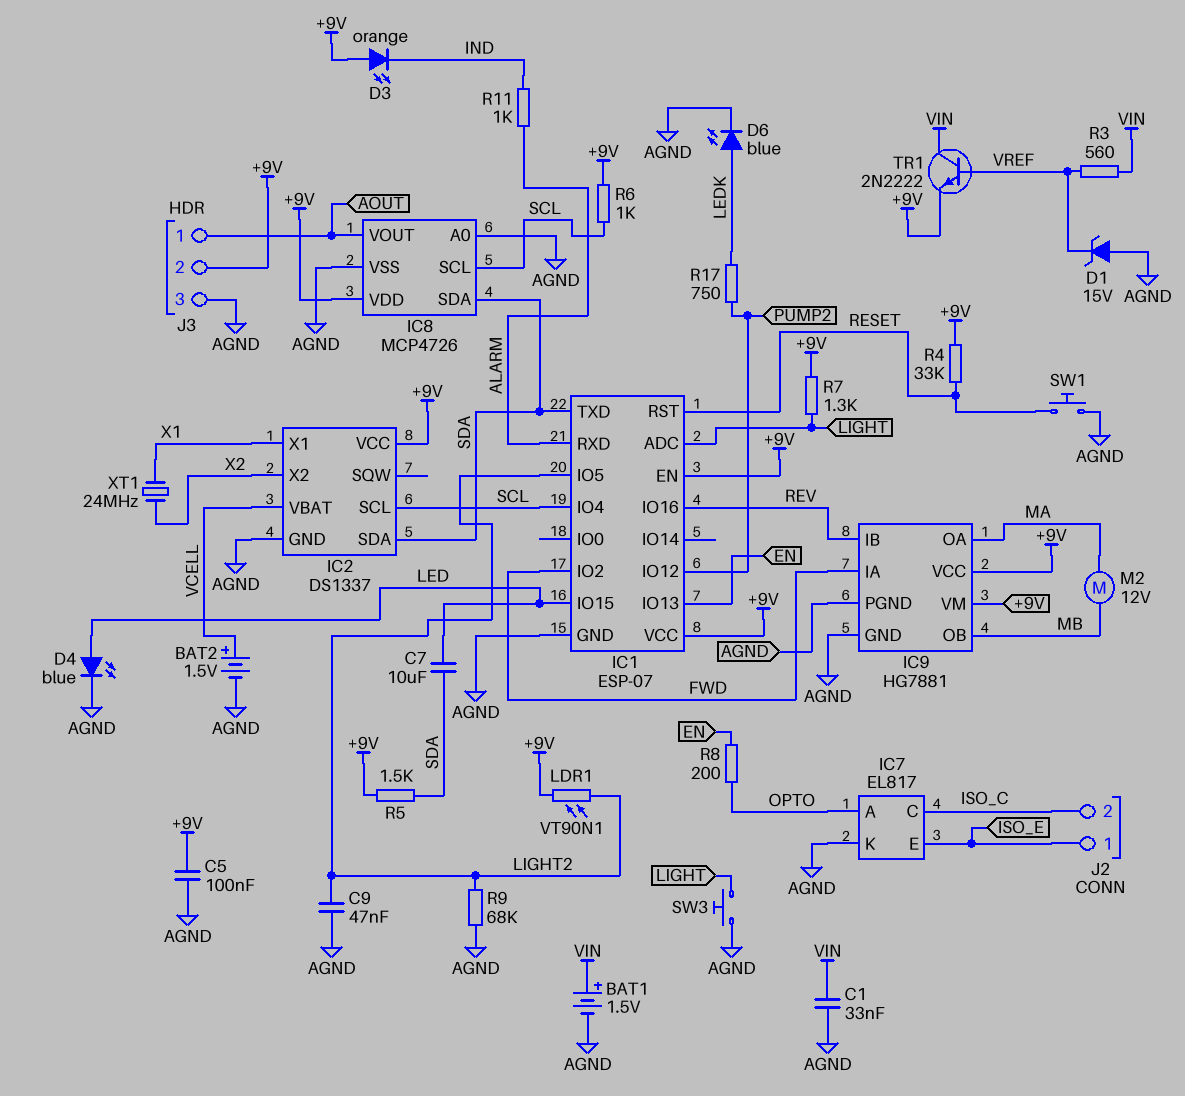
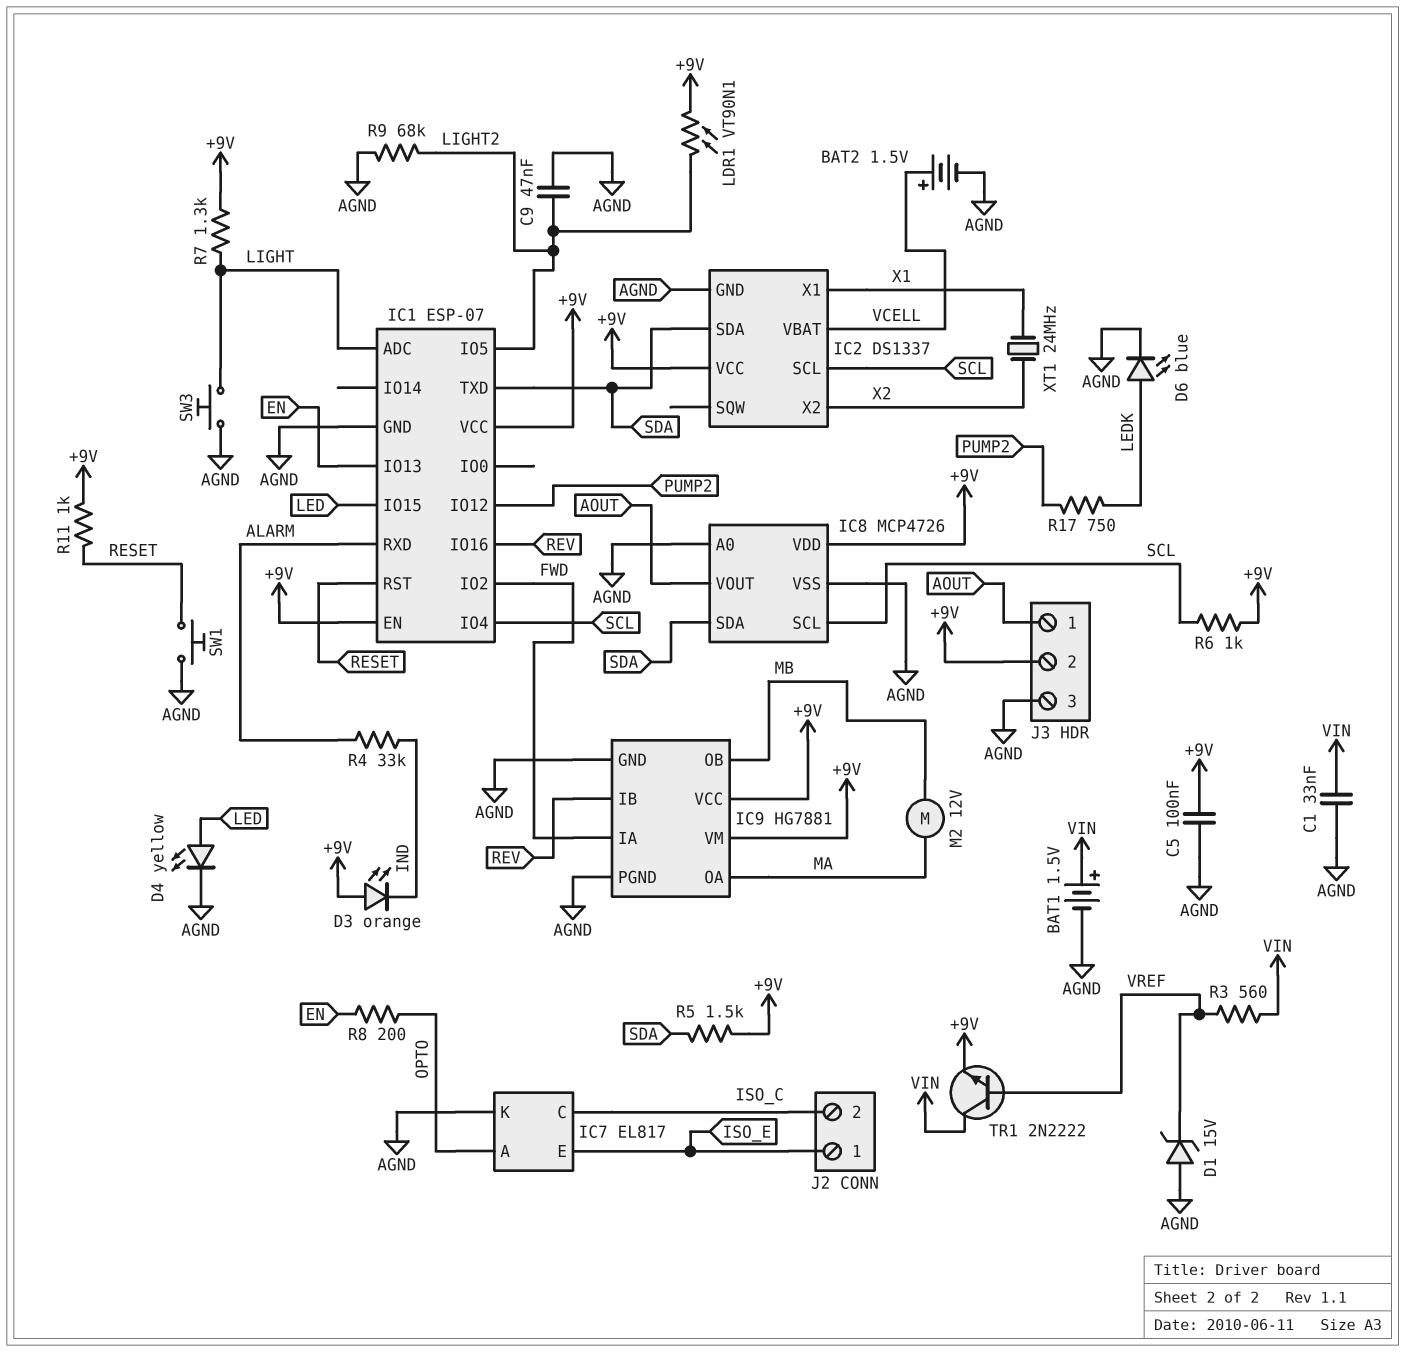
C7: 10uF (LED, SDA) -> none
D4: LED blue (A LED, K AGND) -> LED yellow (A LED, K AGND)
R4: 33k (+9V, RESET) -> 33k (ALARM, IND)
R11: 1k (ALARM, IND) -> 1k (+9V, RESET)

